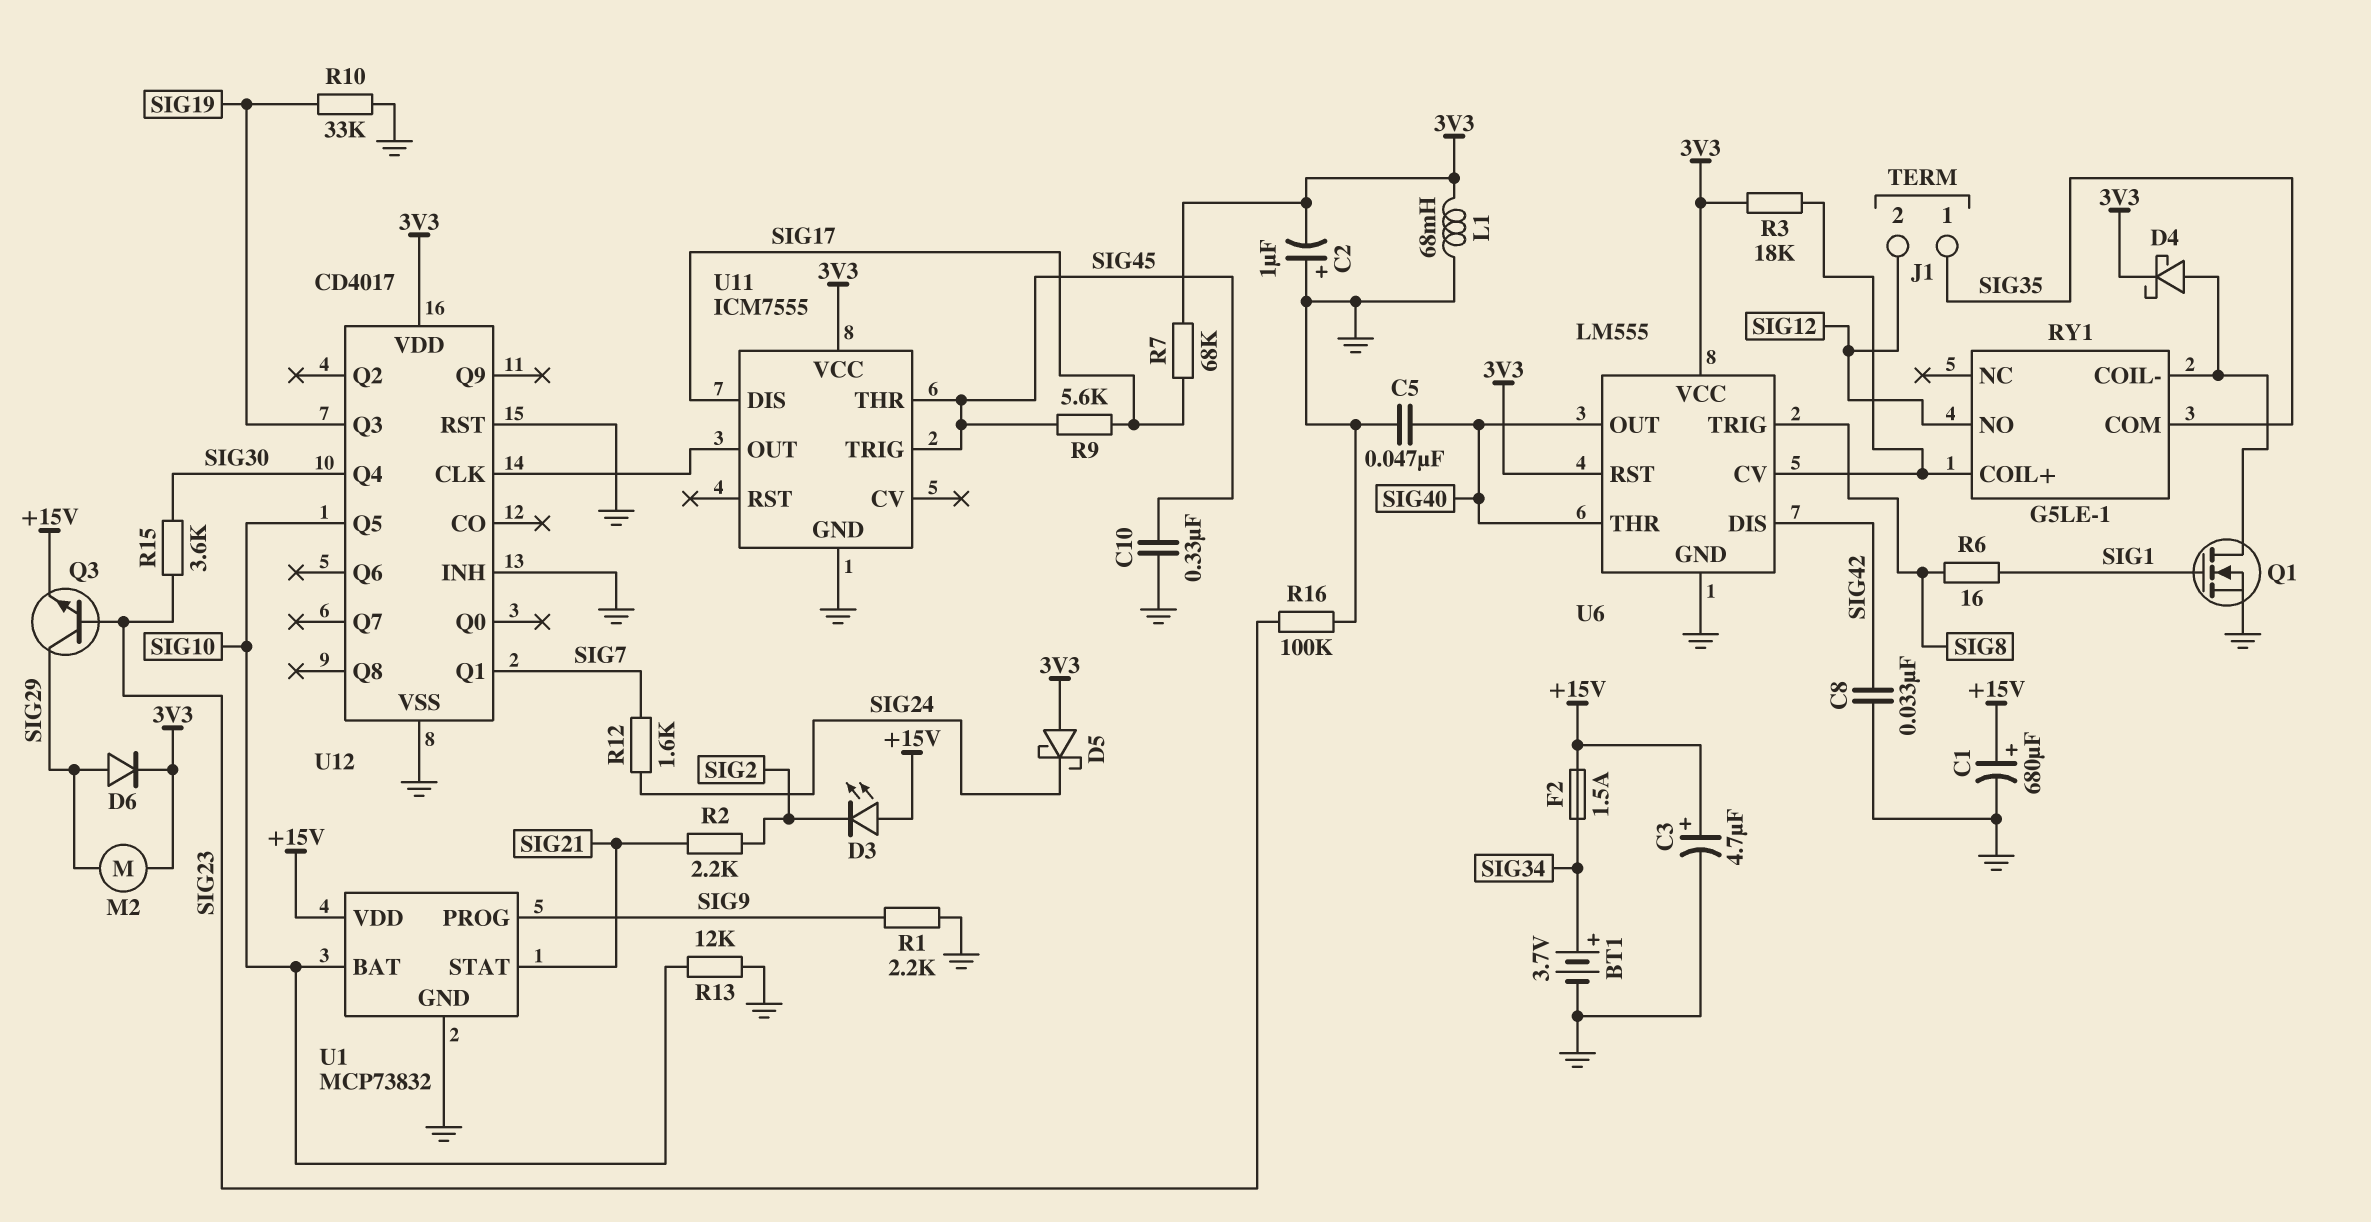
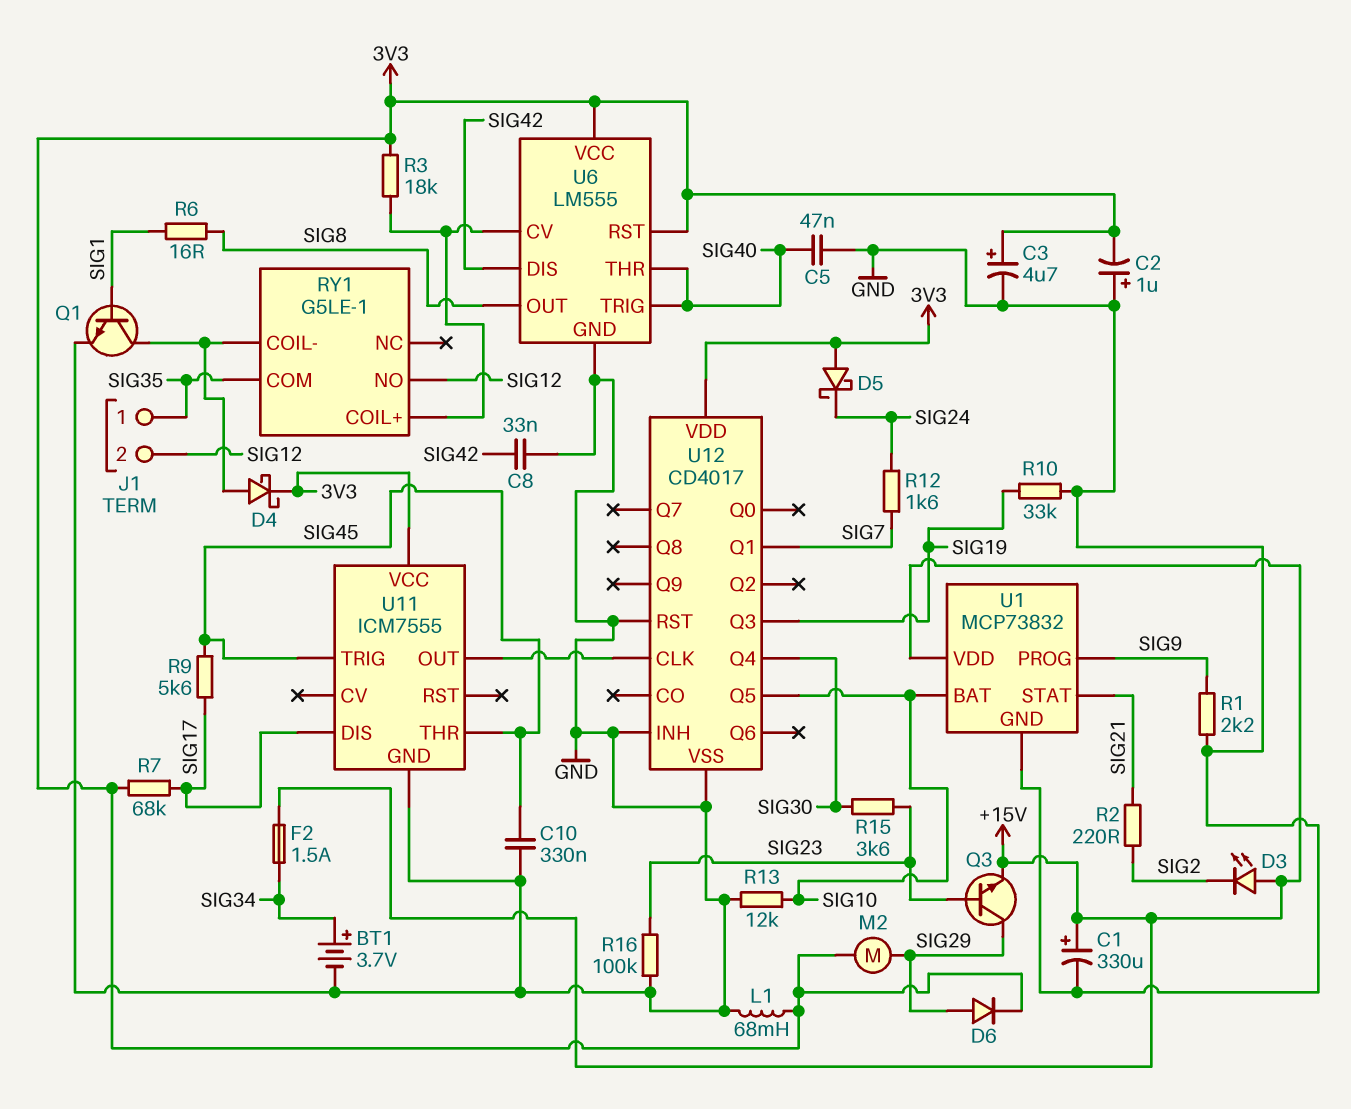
C1: 680uF (plus +15V, minus GND) -> 330uF (plus +15V, minus GND)
C3: 4.7uF (plus +15V, minus GND) -> 4.7uF (plus 3V3, minus GND)
Q1: NMOS (G SIG1, D RY1/COIL-, S GND) -> NPN (B SIG1, C RY1/COIL-, E GND)
R2: 2.2k (SIG2, SIG21) -> 220 (SIG2, SIG21)
U6 pin OUT: SIG40 -> SIG8
U6 pin TRIG: SIG8 -> SIG40

